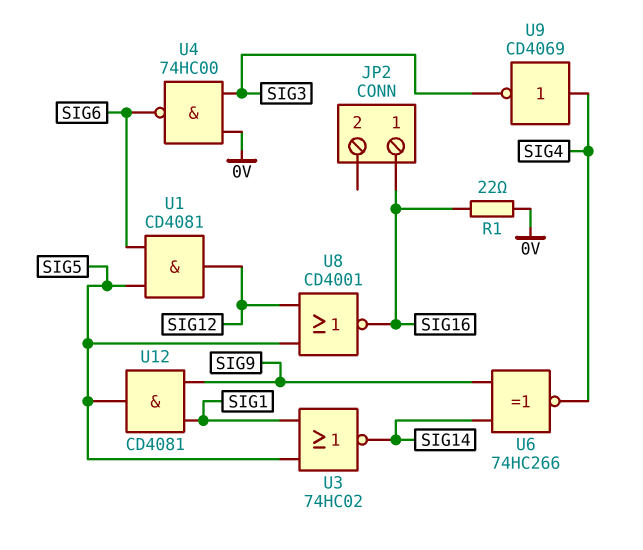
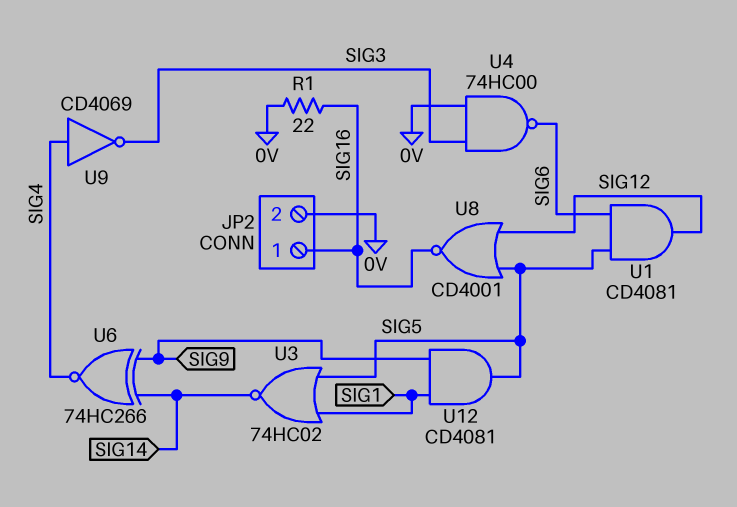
JP2 pin 2: none -> 0V

